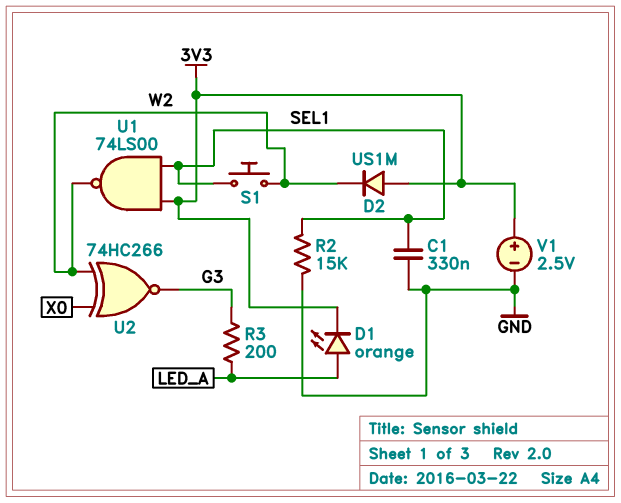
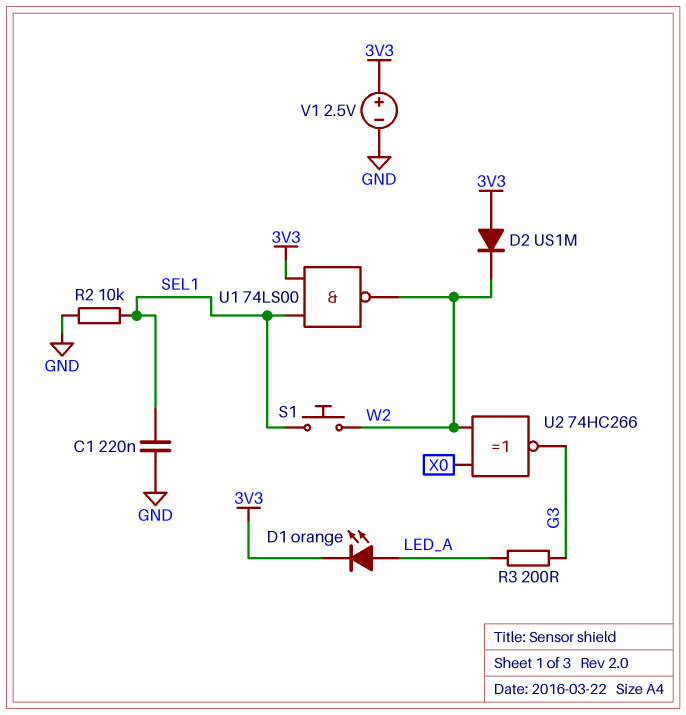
C1: 330nF (GND, SEL1) -> 220nF (GND, SEL1)
R2: 15k (GND, SEL1) -> 10k (GND, SEL1)

